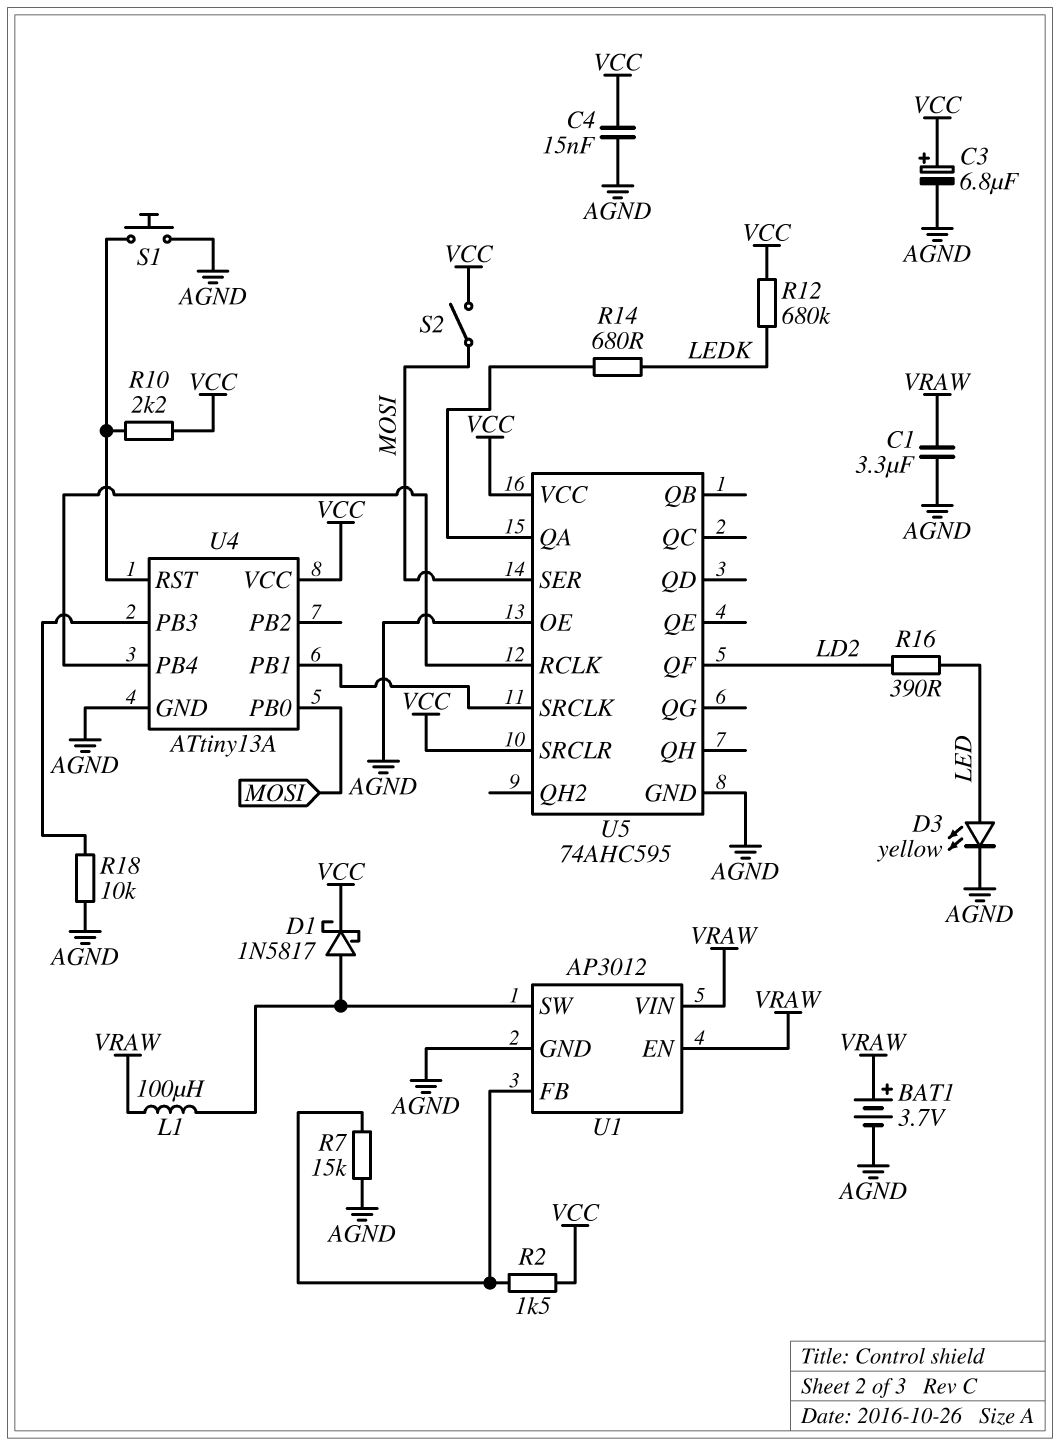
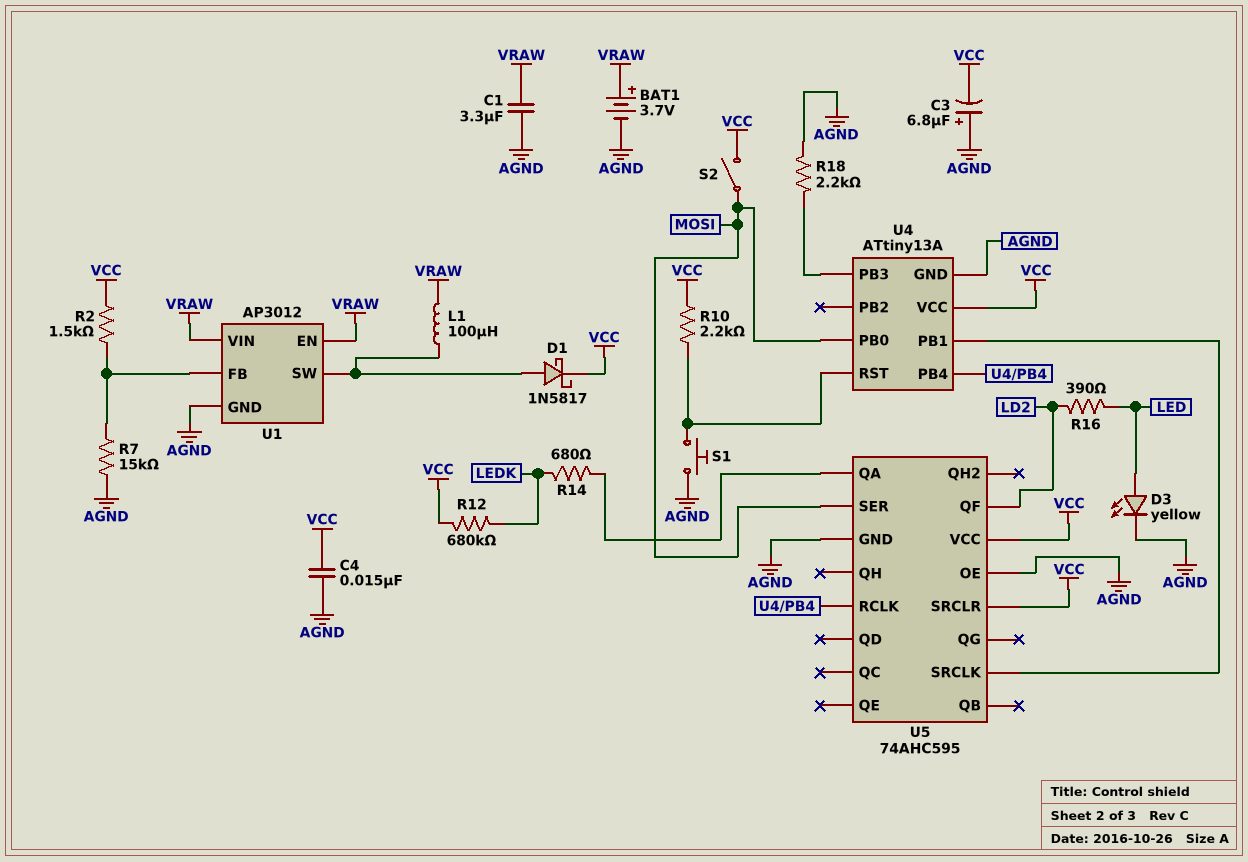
C3: 6.8uF (plus VCC, minus AGND) -> 6.8uF (plus AGND, minus VCC)
R18: 10k (AGND, U4/PB3) -> 2.2k (AGND, U4/PB3)

